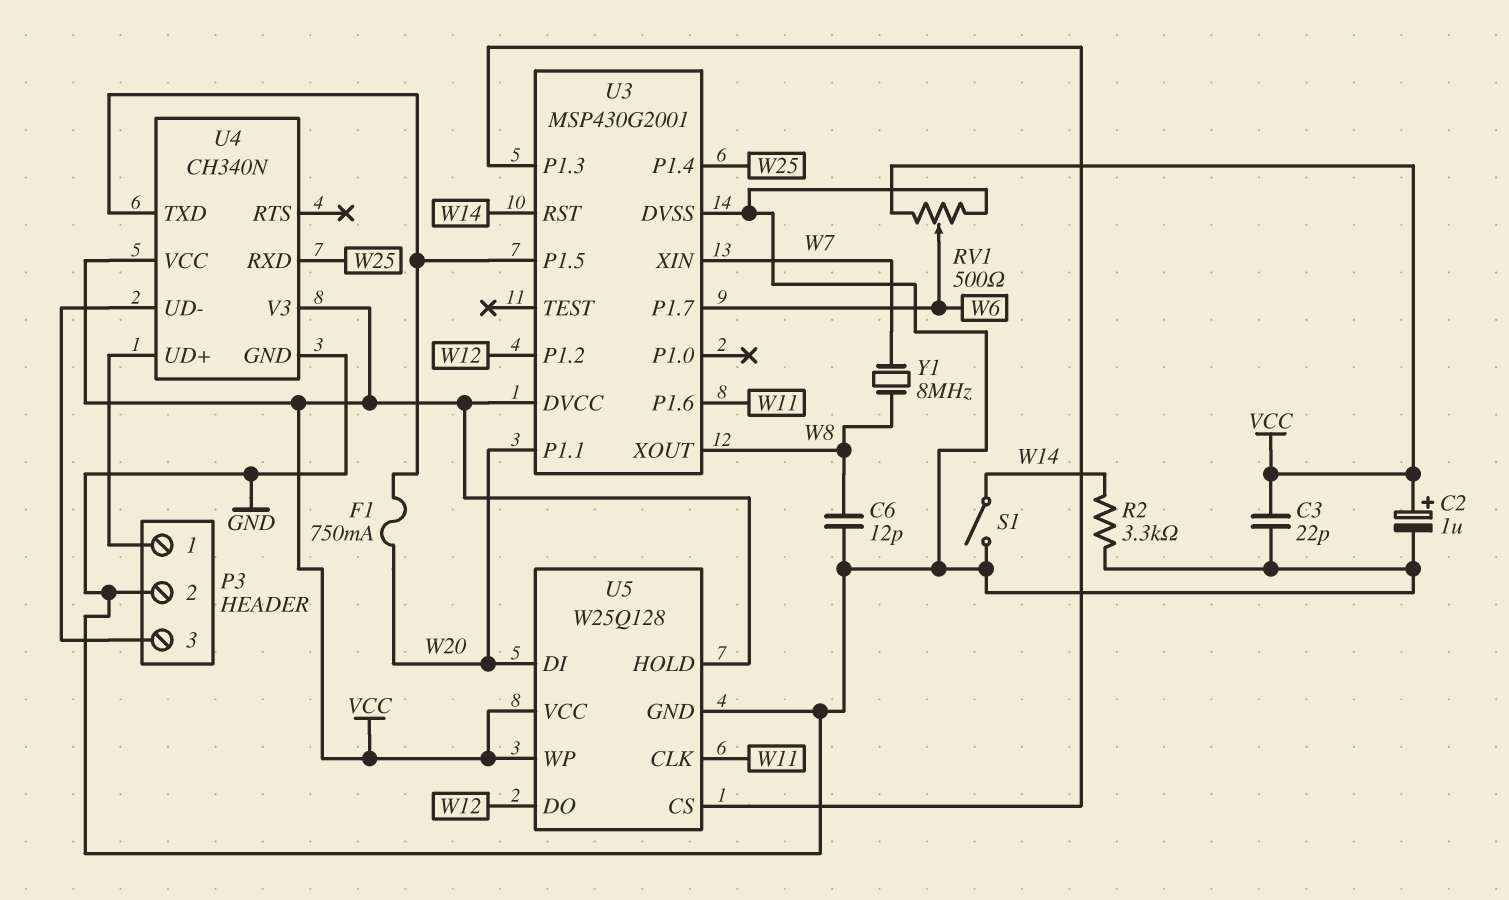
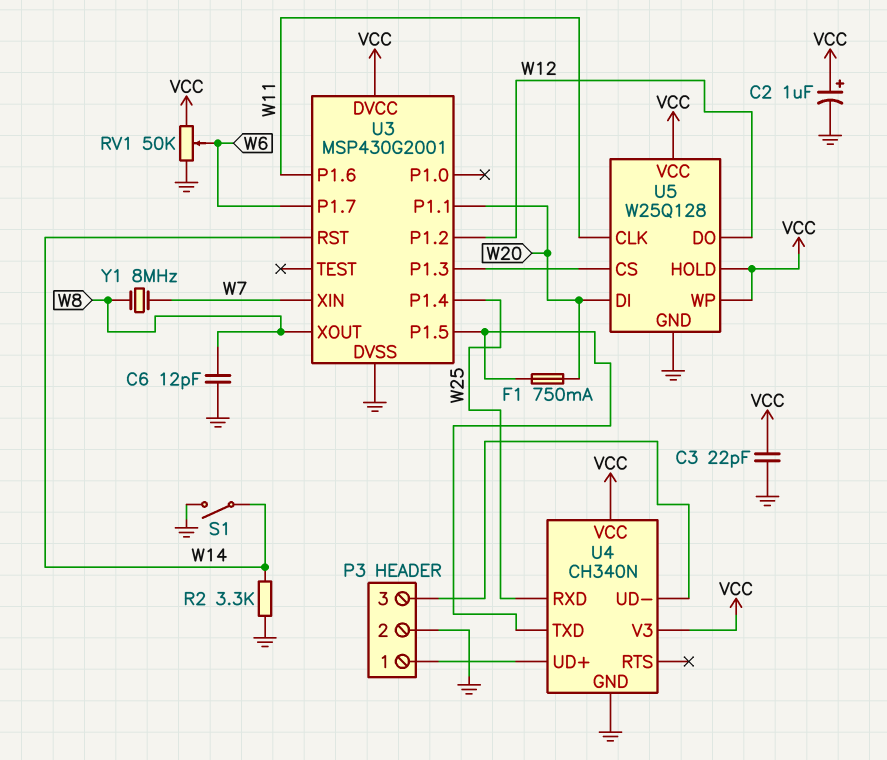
RV1: 500 (GND, VCC, wiper W6) -> 50k (GND, VCC, wiper W6)

